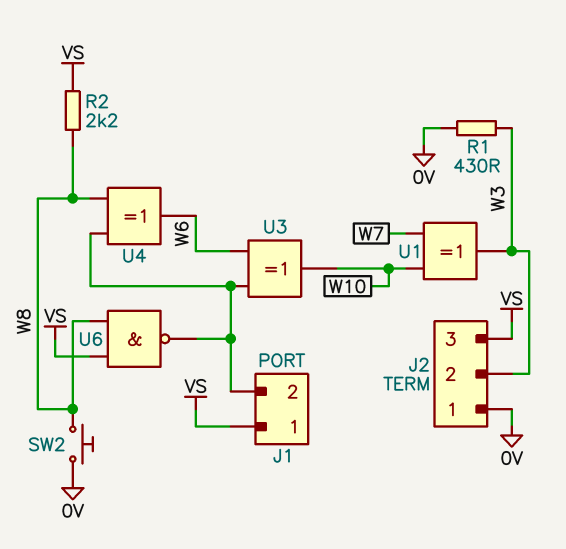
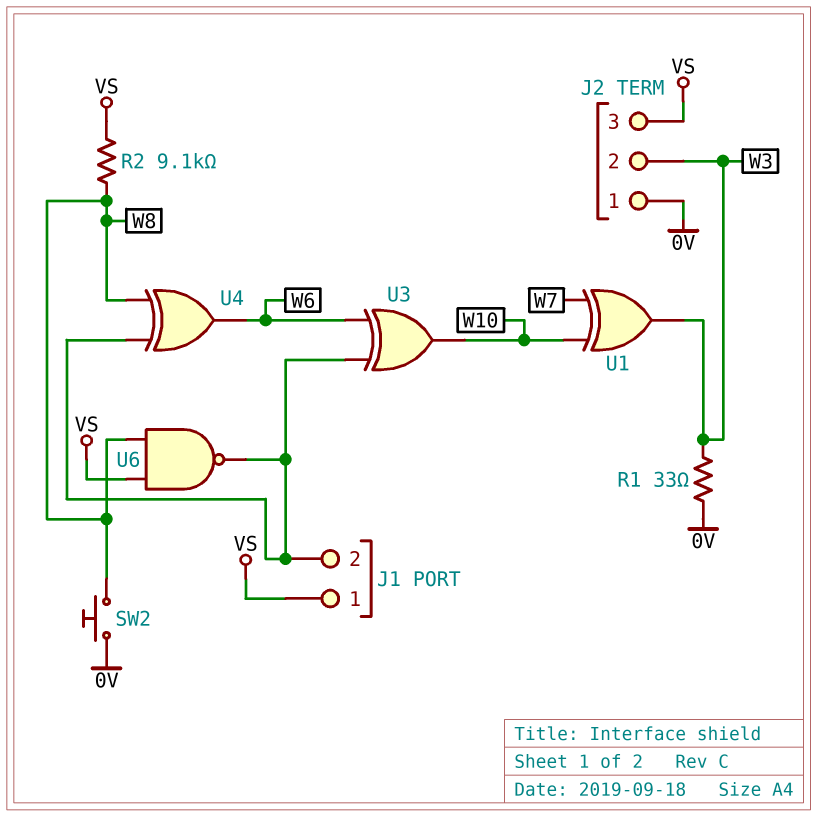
R1: 430 (0V, W3) -> 33 (0V, W3)
R2: 2.2k (VS, W8) -> 9.1k (VS, W8)

